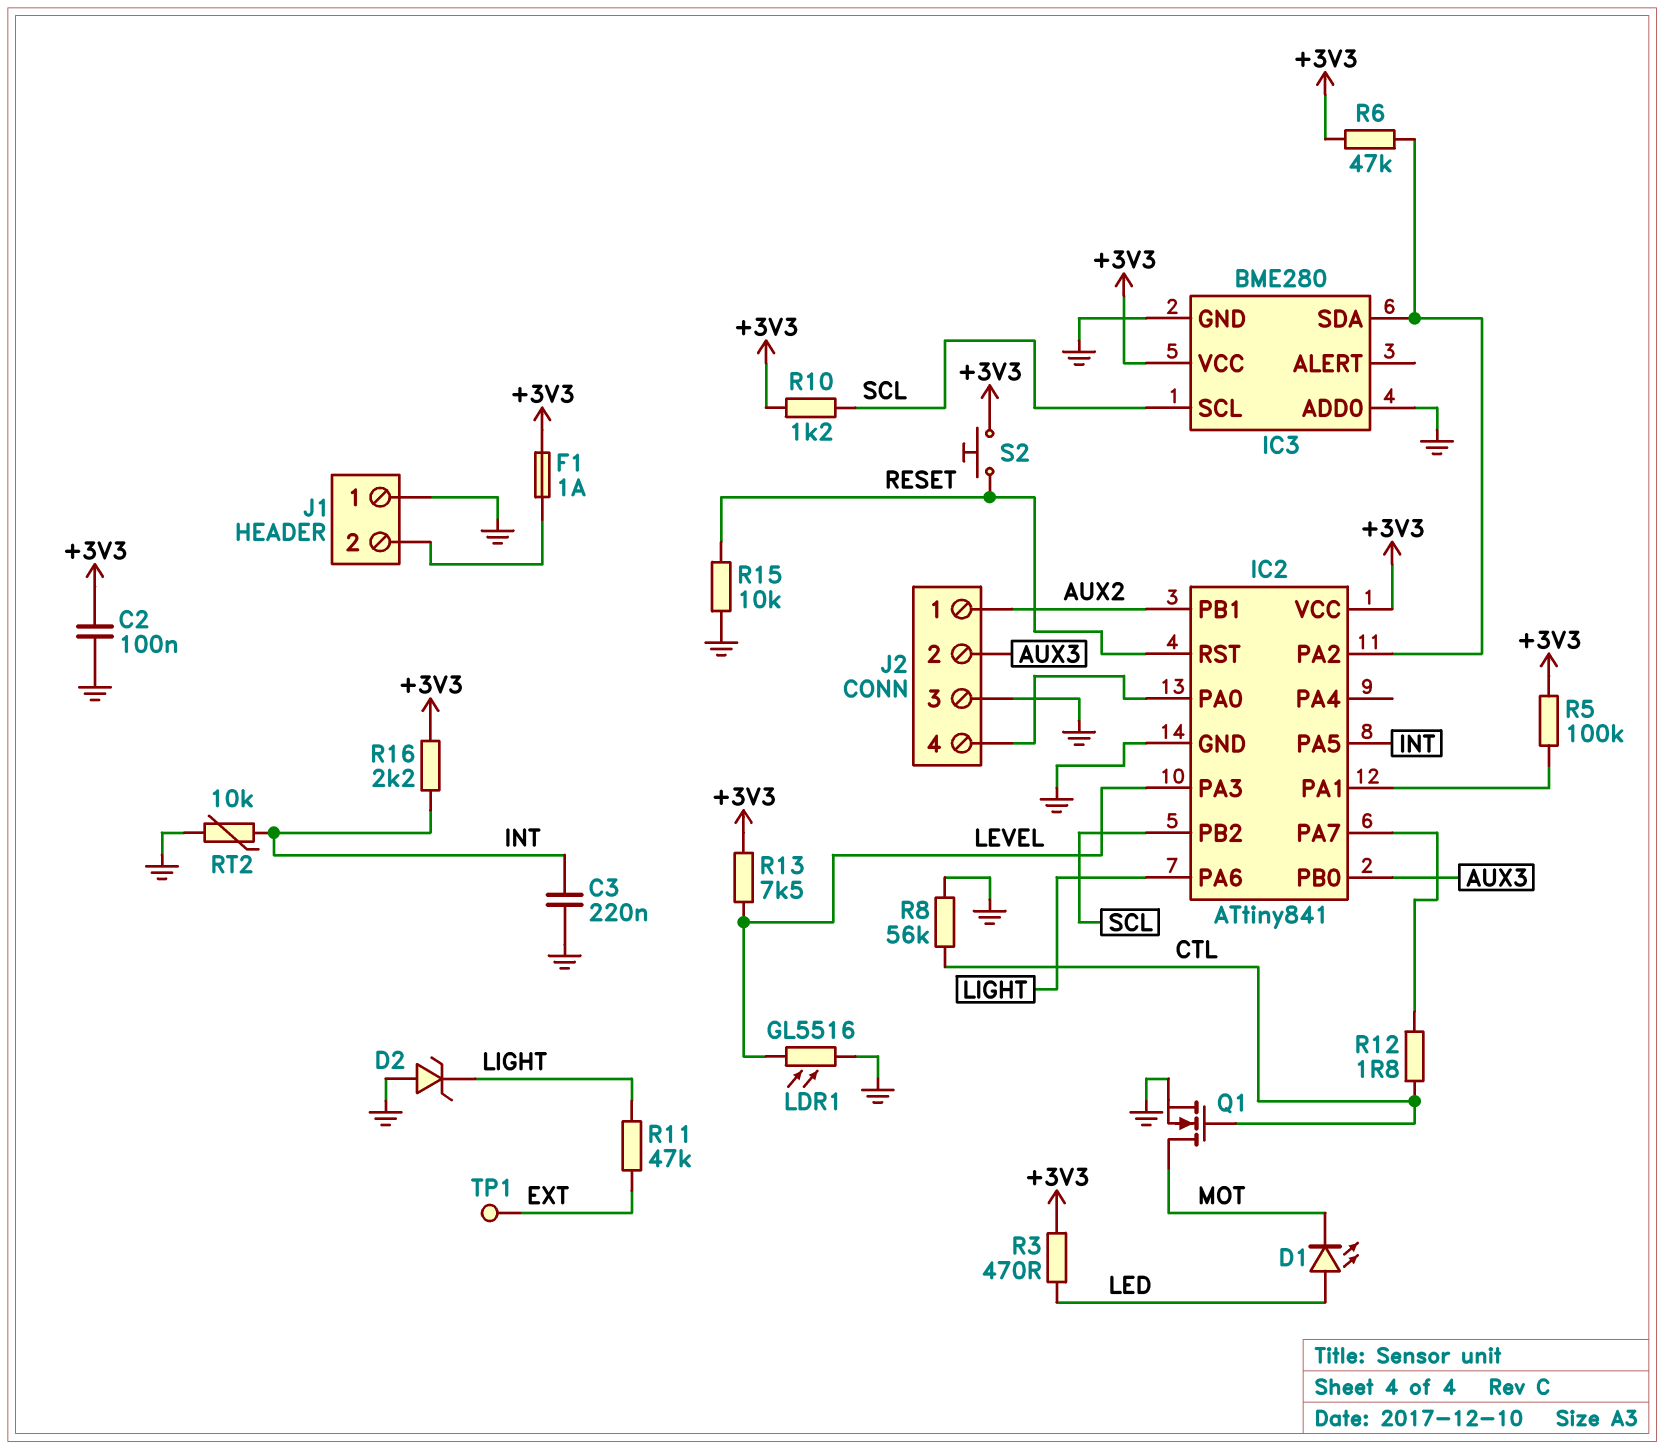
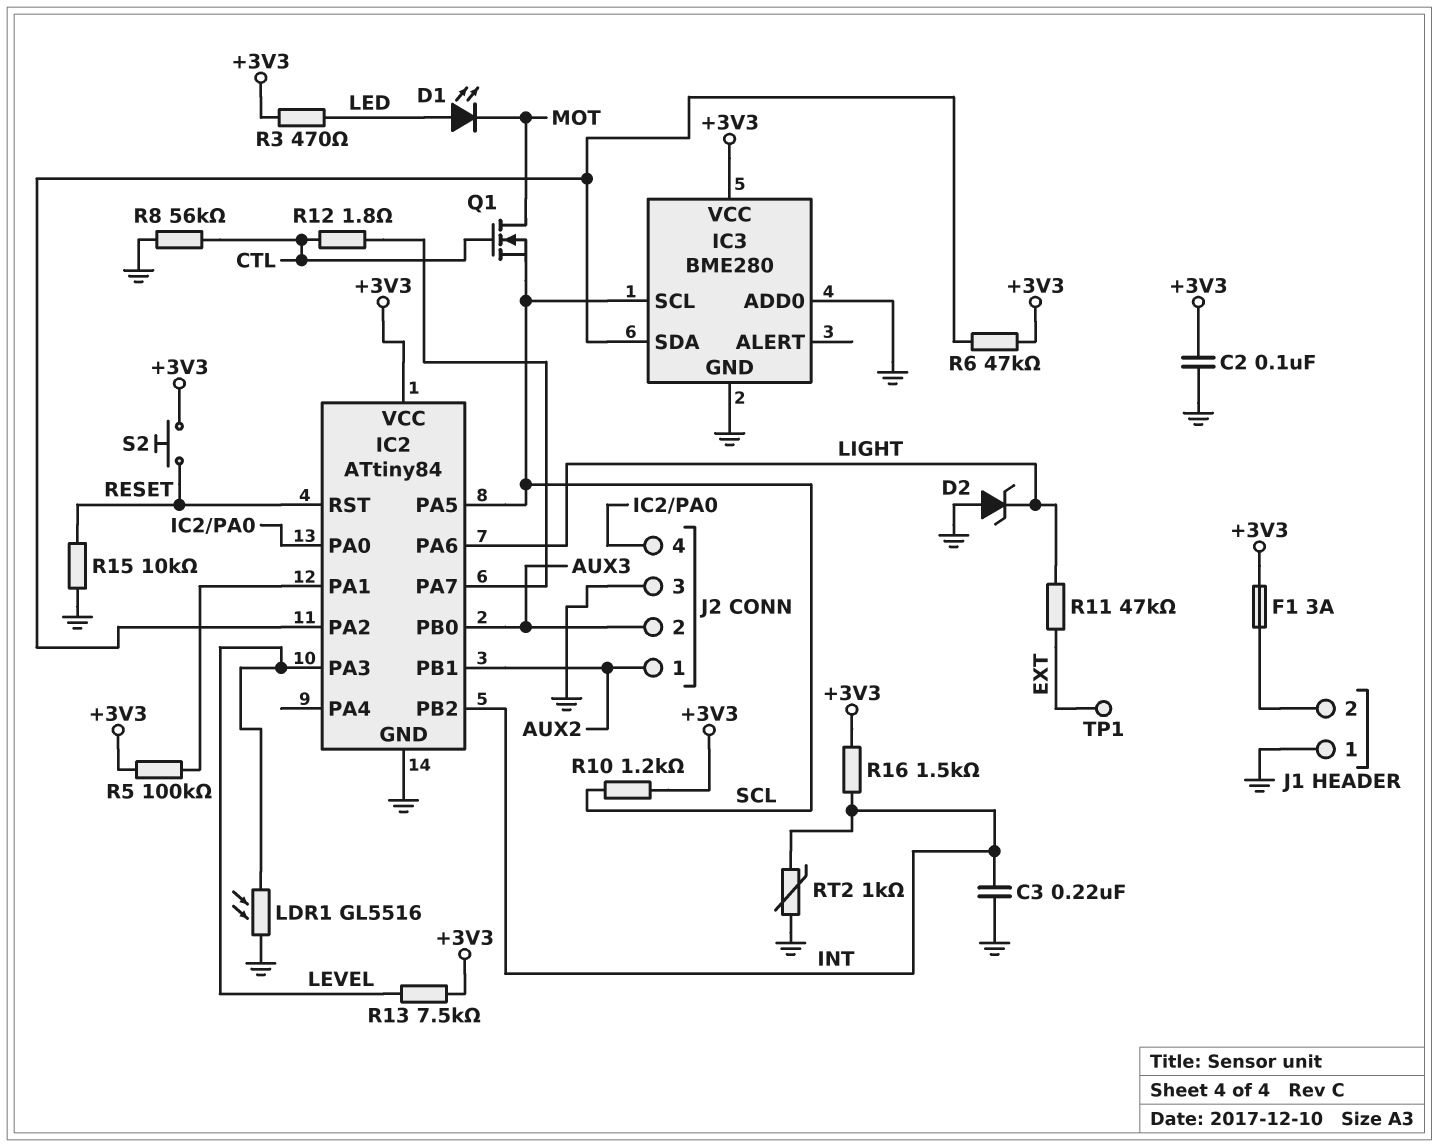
F1: 1A (+3V3, J1/2) -> 3A (+3V3, J1/2)
IC2: ATtiny841 -> ATtiny84
IC2 pin PA5: INT -> SCL
IC2 pin PB2: SCL -> INT
Q1: NMOS (G CTL, D MOT, S GND) -> NMOS (G CTL, D MOT, S SCL)
R16: 2.2k (+3V3, INT) -> 1.5k (+3V3, INT)
RT2: 10k (GND, INT) -> 1k (GND, INT)

